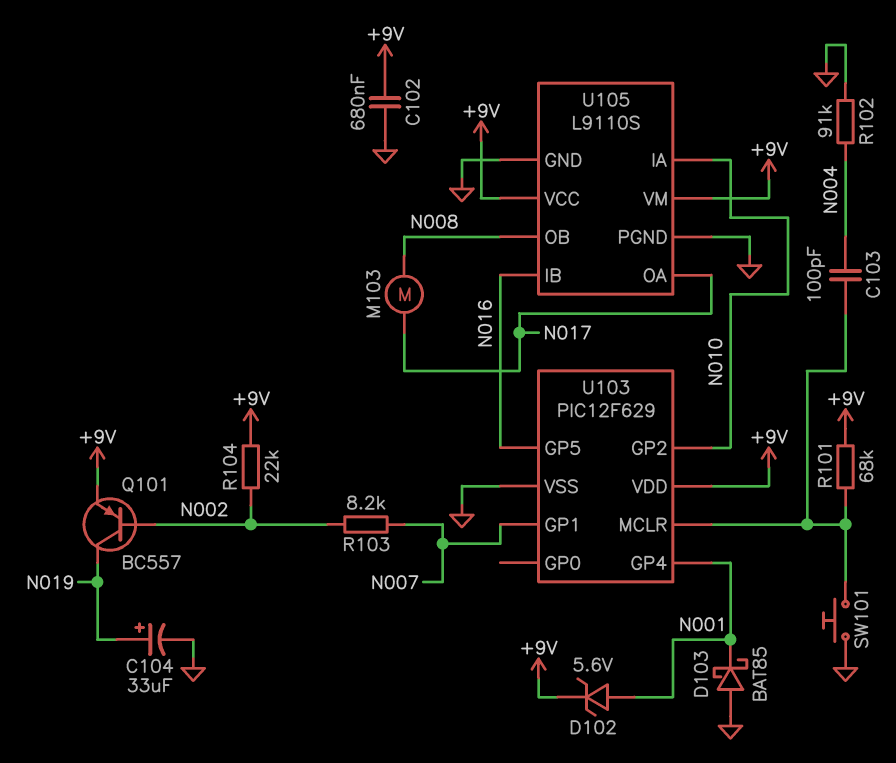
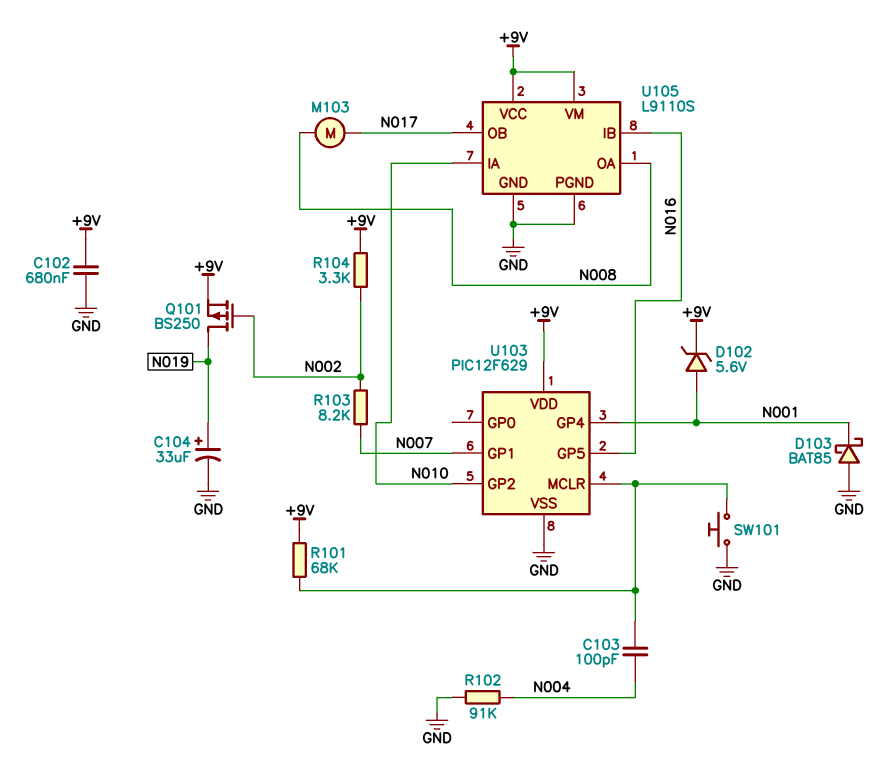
Q101: PNP BC557 (B N002, C N019, E +9V) -> PMOS BS250 (G N002, D N019, S +9V)
R104: 22k (+9V, N002) -> 3.3k (+9V, N002)
U105 pin OA: N017 -> N008
U105 pin OB: N008 -> N017

